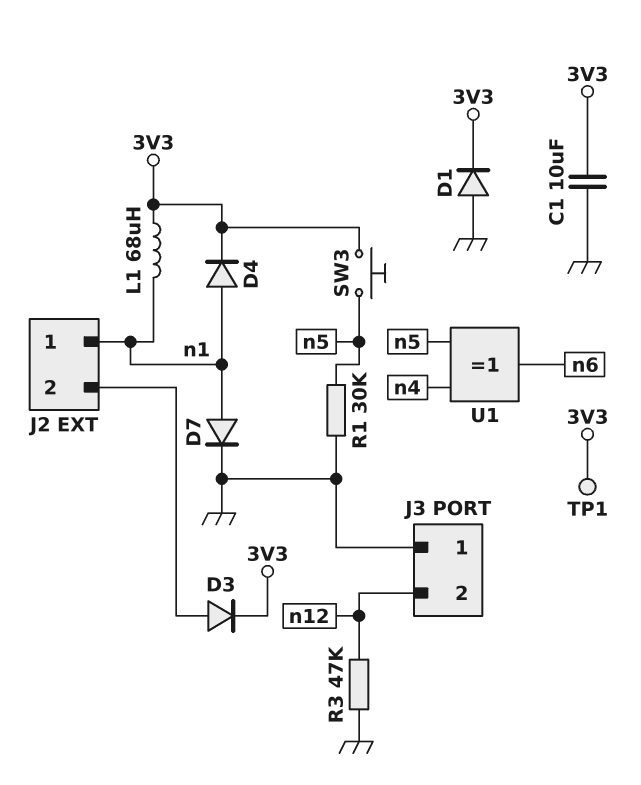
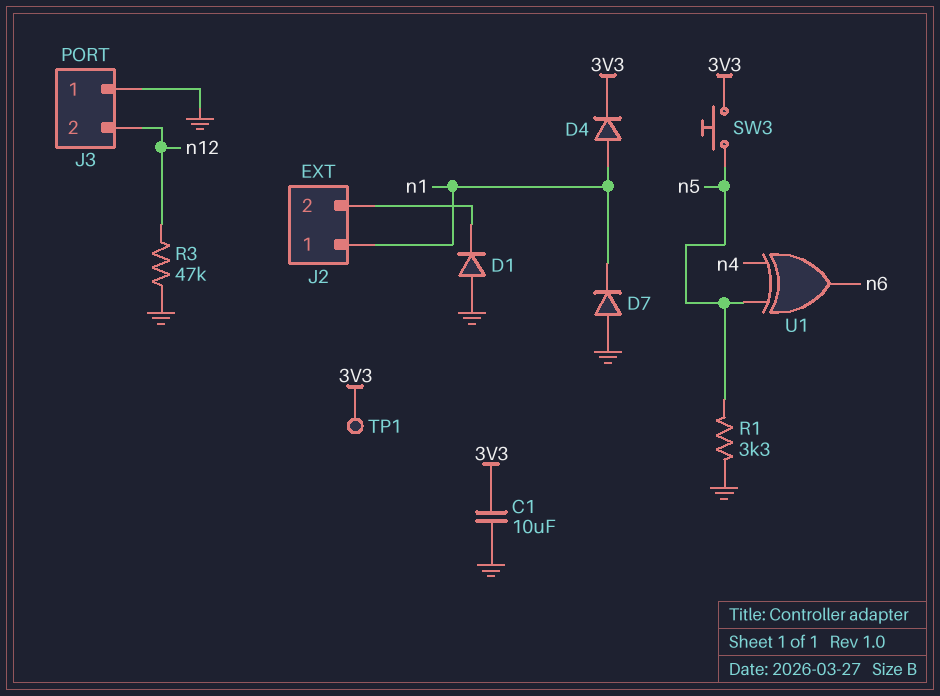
D1: diode (A GND, K 3V3) -> diode (A GND, K J2/2)
D3: diode (A J2/2, K 3V3) -> none
D7: diode (A n1, K GND) -> diode (A GND, K n1)
L1: 68uH (3V3, n1) -> none
R1: 30k (GND, n5) -> 3.3k (GND, n5)

